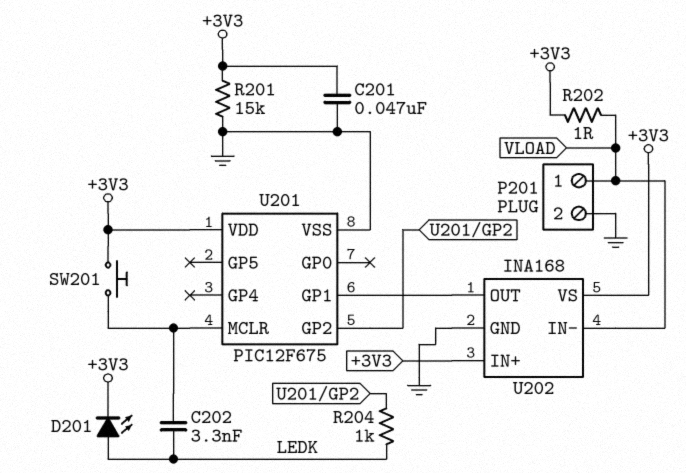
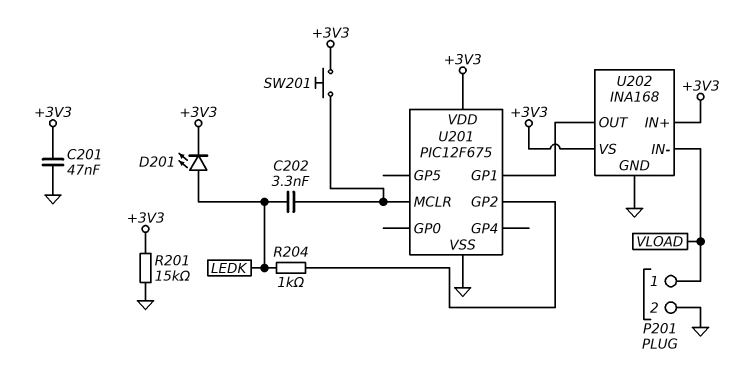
R202: 1 (+3V3, VLOAD) -> none

